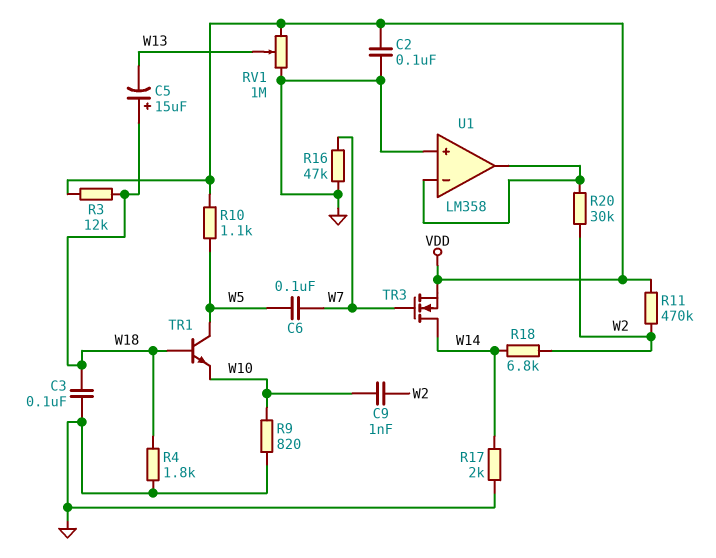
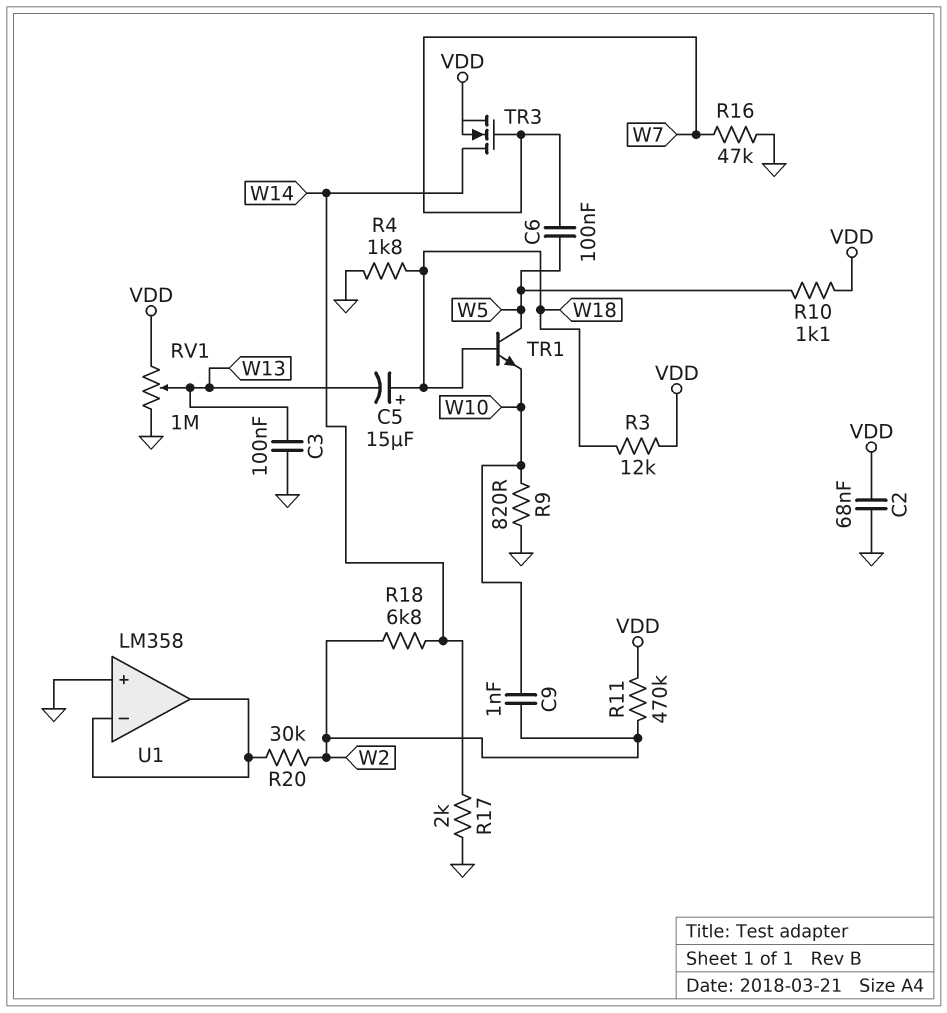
C2: 100nF (GND, VDD) -> 68nF (GND, VDD)
C3: 100nF (GND, W18) -> 100nF (GND, W13)

